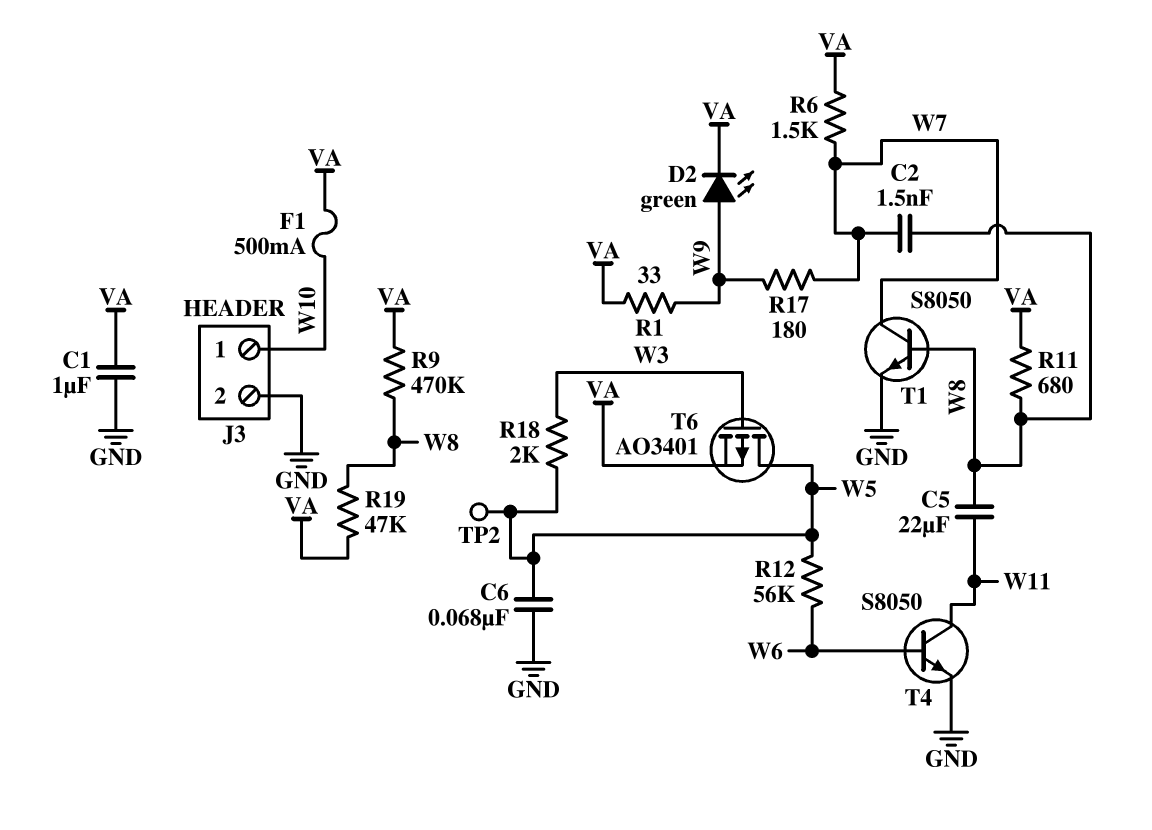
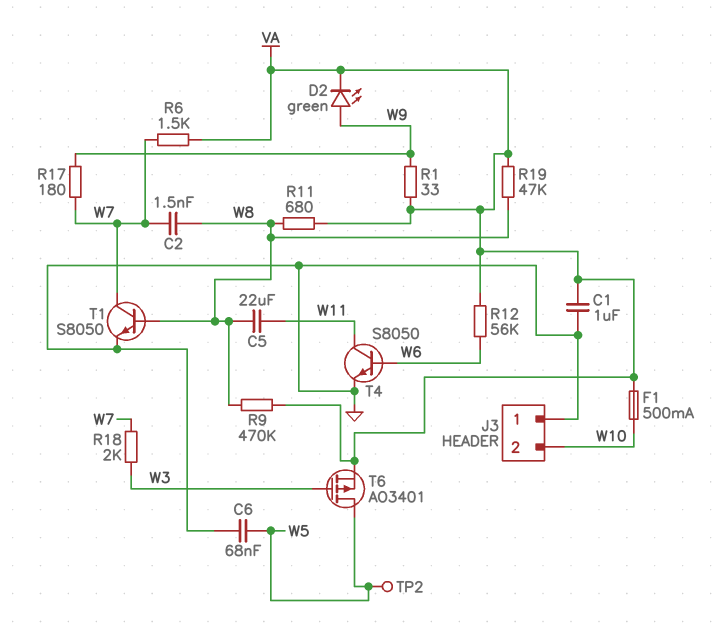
J3 pin 1: W10 -> GND
J3 pin 2: GND -> W10
R12: 56k (W5, W6) -> 56k (VA, W6)
R18: 2k (W3, W5) -> 2k (W3, W7)

